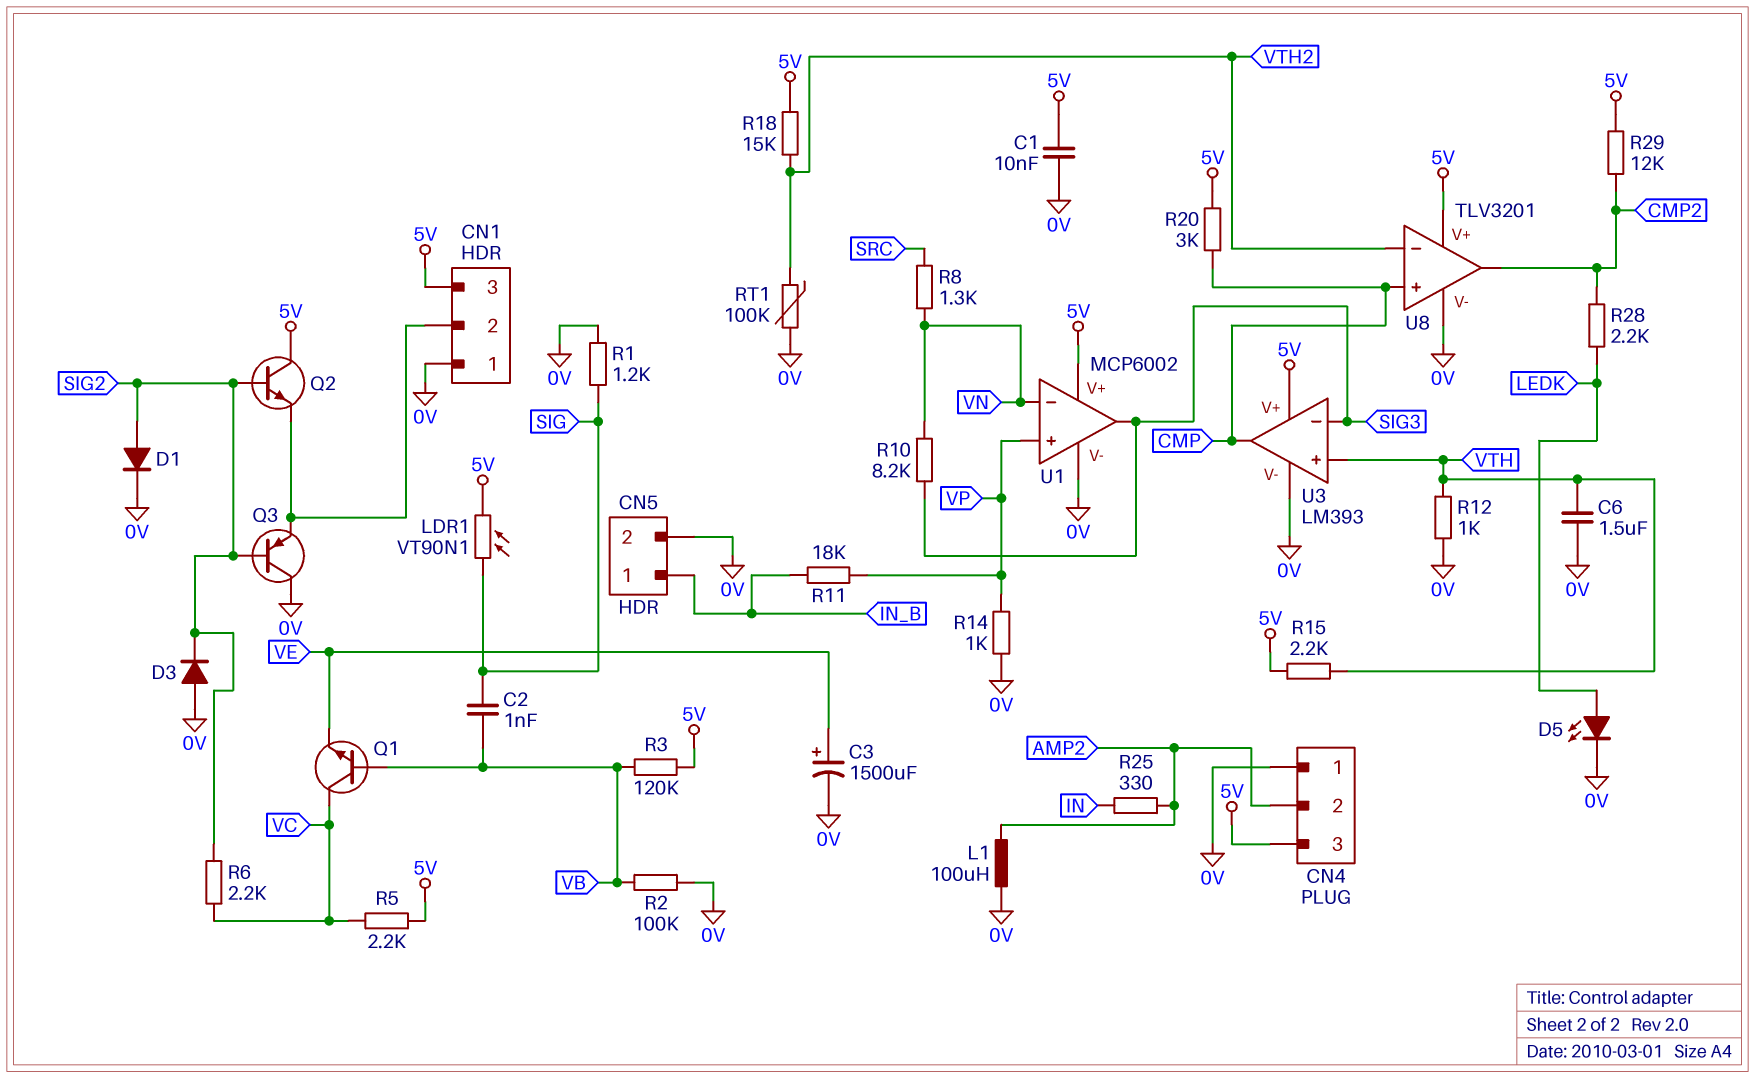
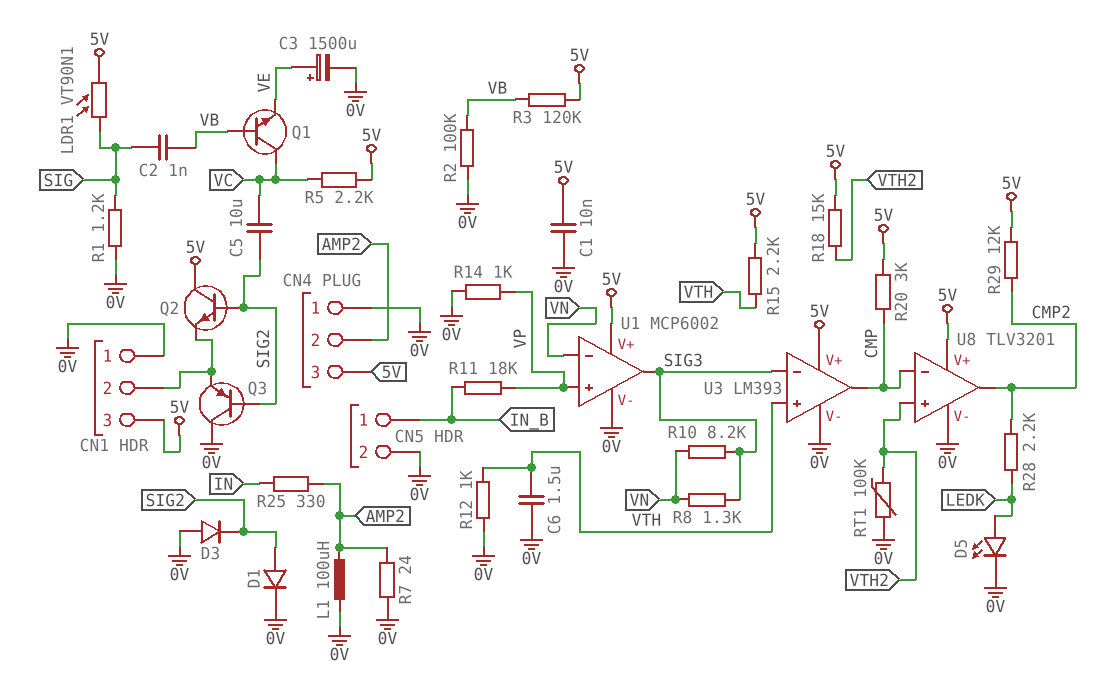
C5: none -> 10uF (SIG2, VC)
R6: 2.2k (SIG2, VC) -> none
R7: none -> 24 (0V, AMP2)
R8: 1.3k (SRC, VN) -> 1.3k (SIG3, VN)
U8 pin in+: CMP -> VTH2
U8 pin in-: VTH2 -> CMP

